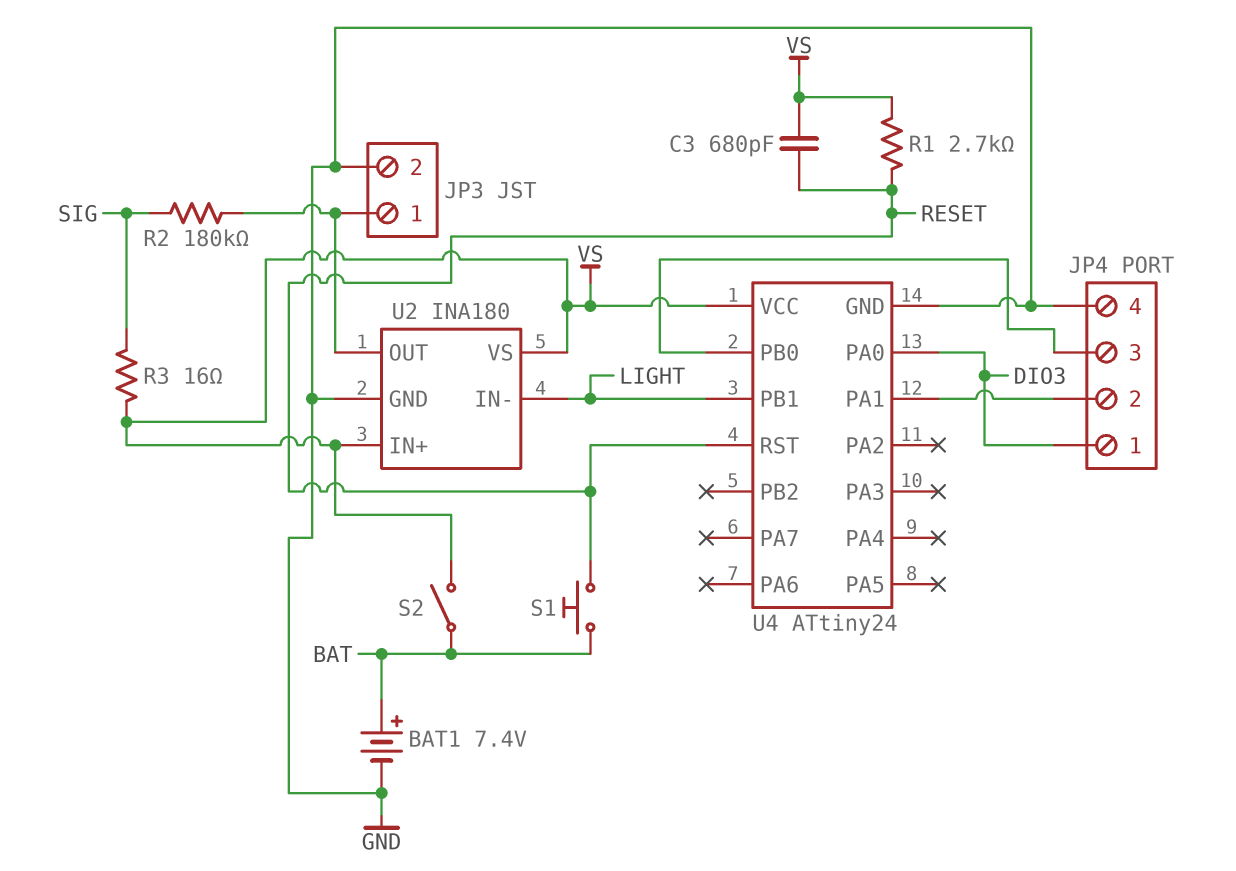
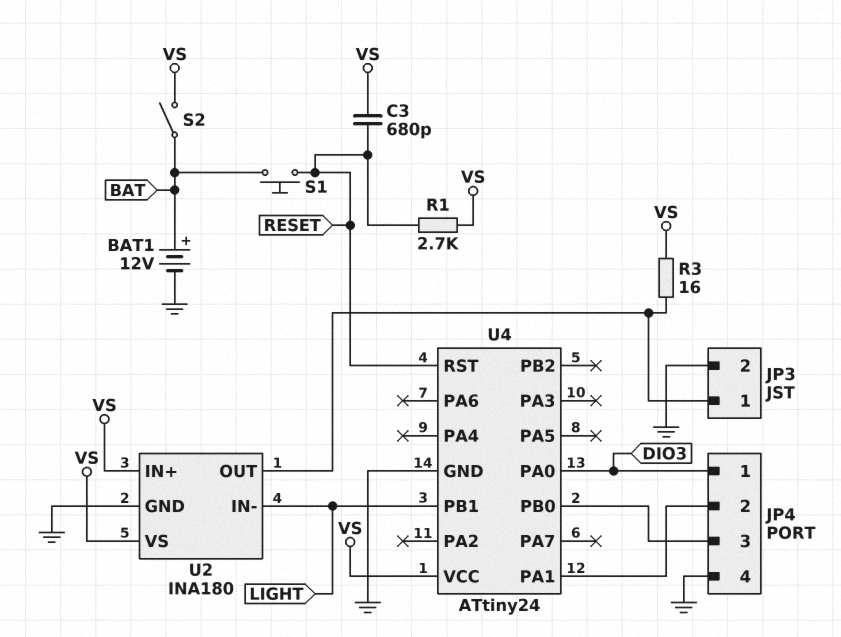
BAT1: 7.4V (plus BAT, minus GND) -> 12V (plus BAT, minus GND)
R2: 180k (JP3/1, SIG) -> none
R3: 16 (SIG, VS) -> 16 (JP3/1, VS)

